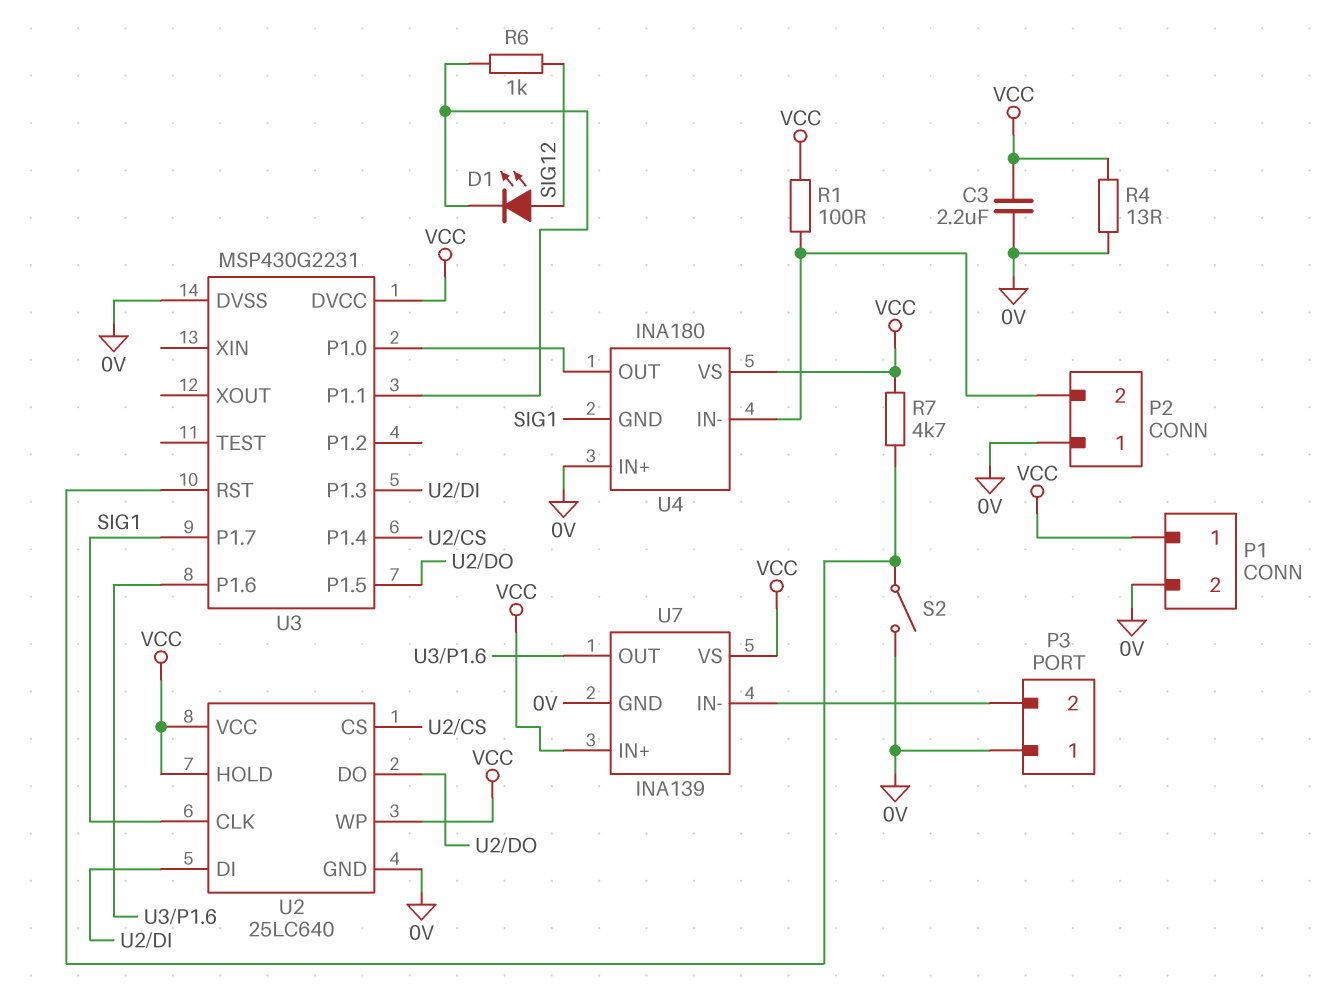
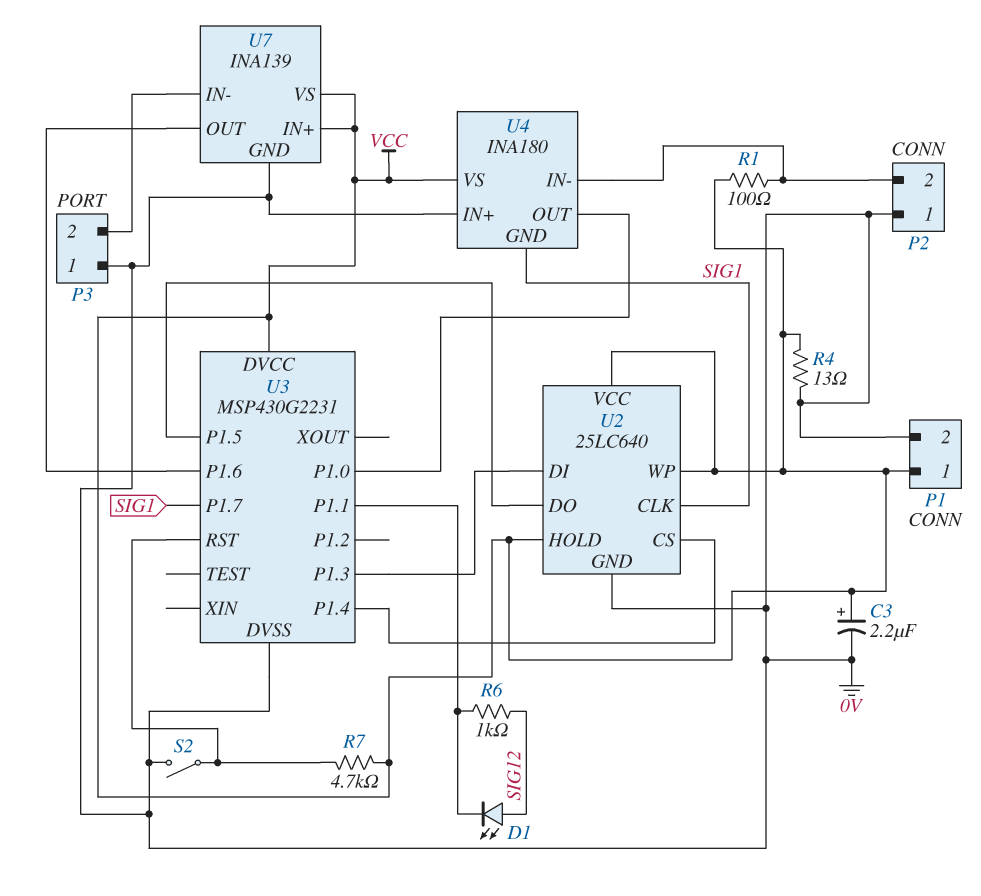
C3: 2.2uF (0V, VCC) -> 2.2uF (plus VCC, minus 0V)

